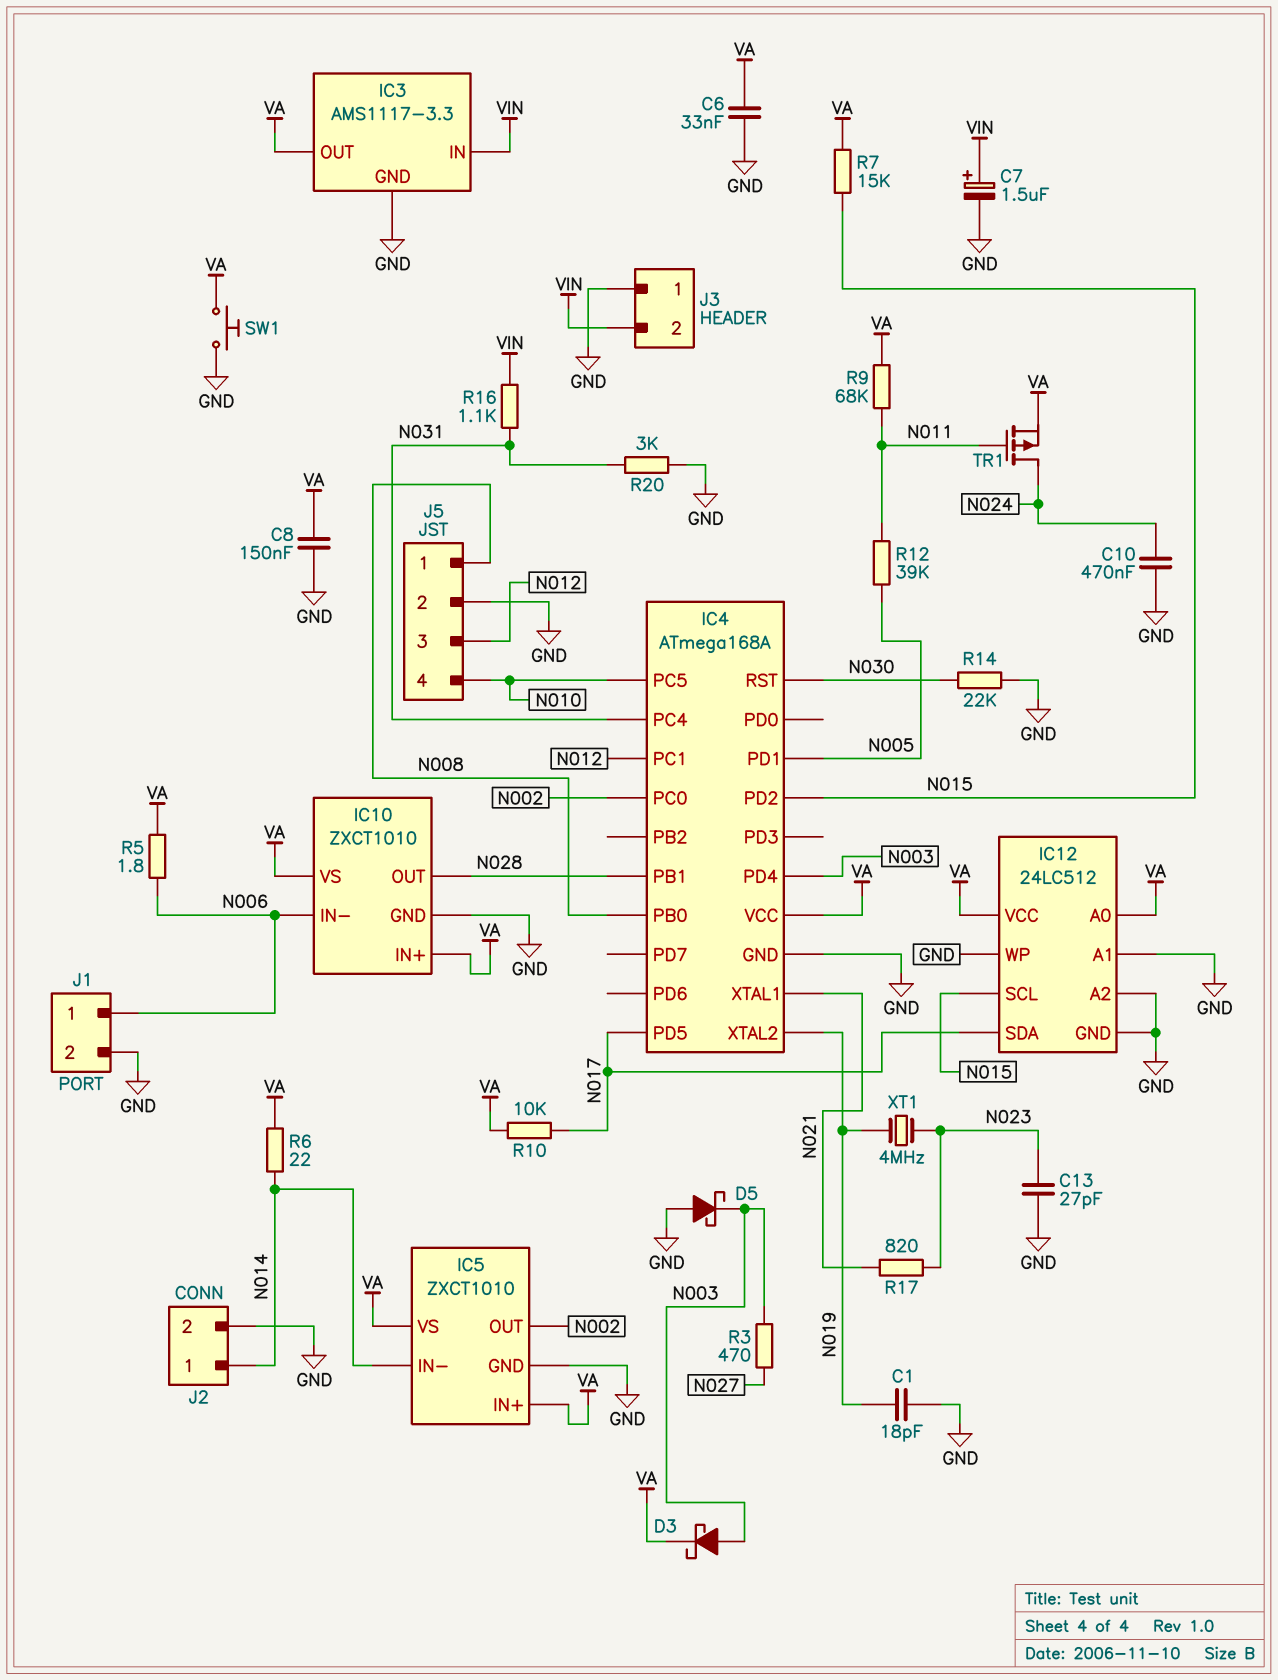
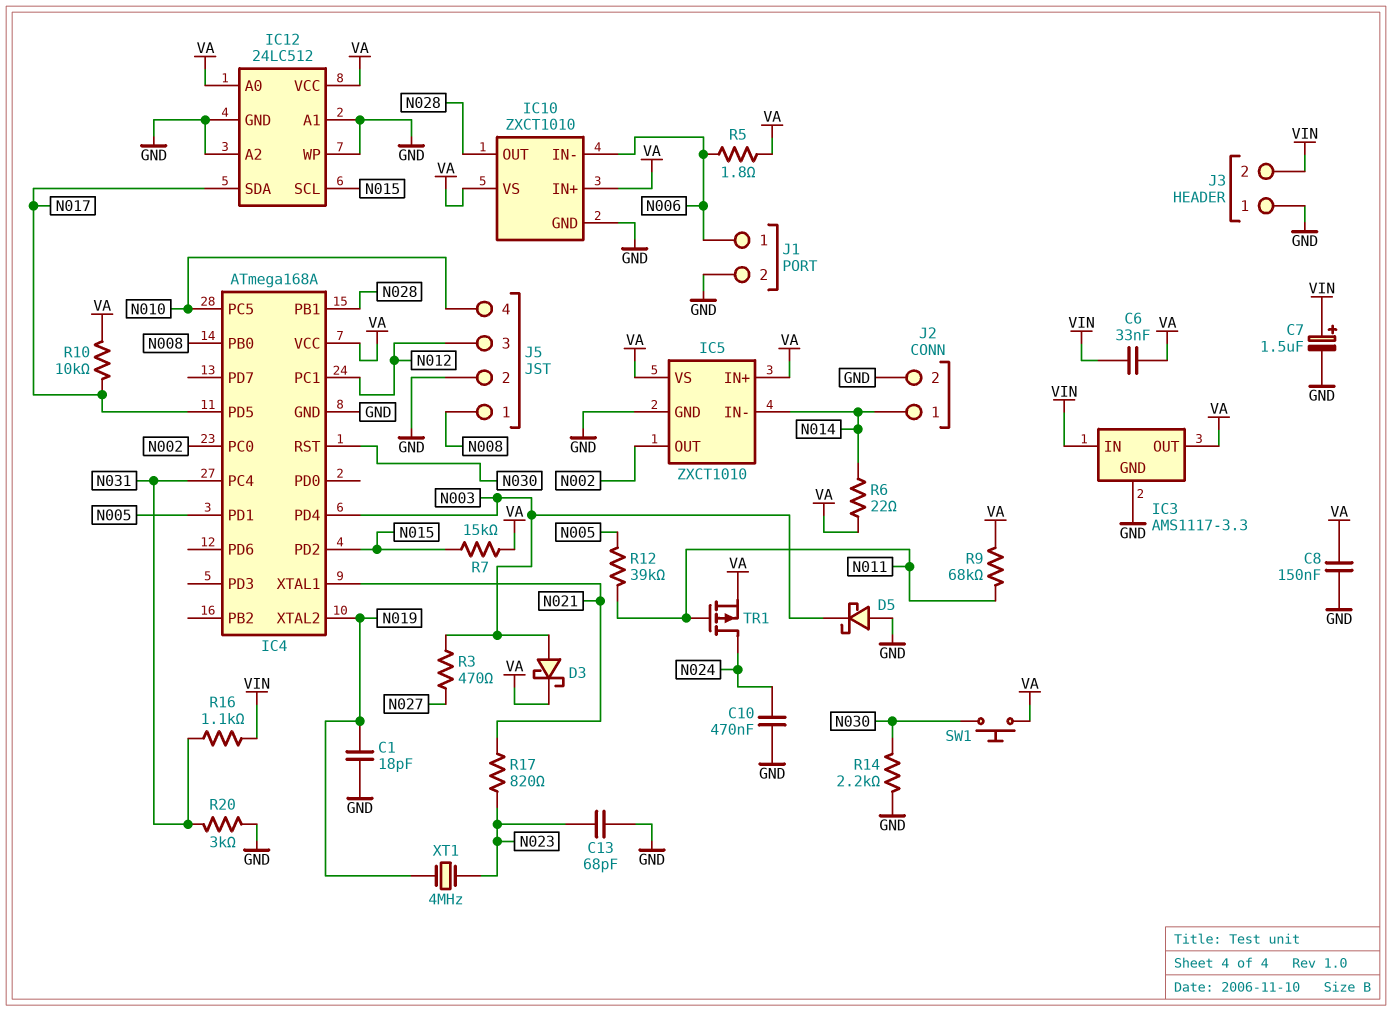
C6: 33nF (GND, VA) -> 33nF (VA, VIN)
C13: 27pF (GND, N023) -> 68pF (GND, N023)
R14: 22k (GND, N030) -> 2.2k (GND, N030)
SW1: button (GND, VA) -> button (N030, VA)

